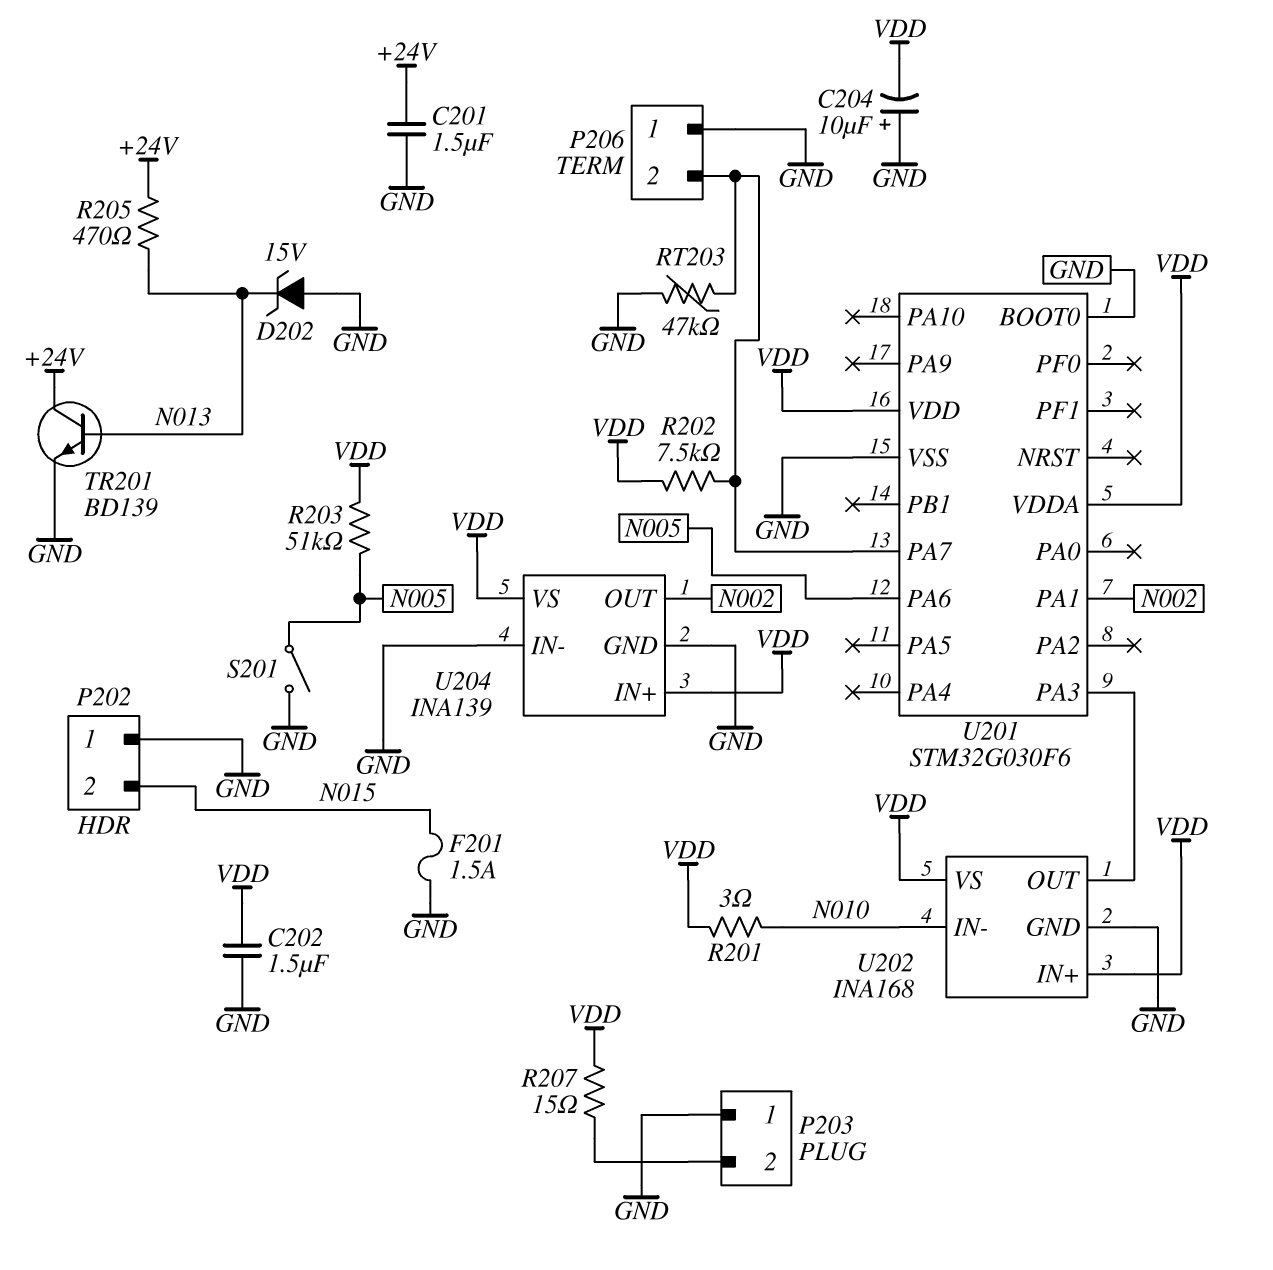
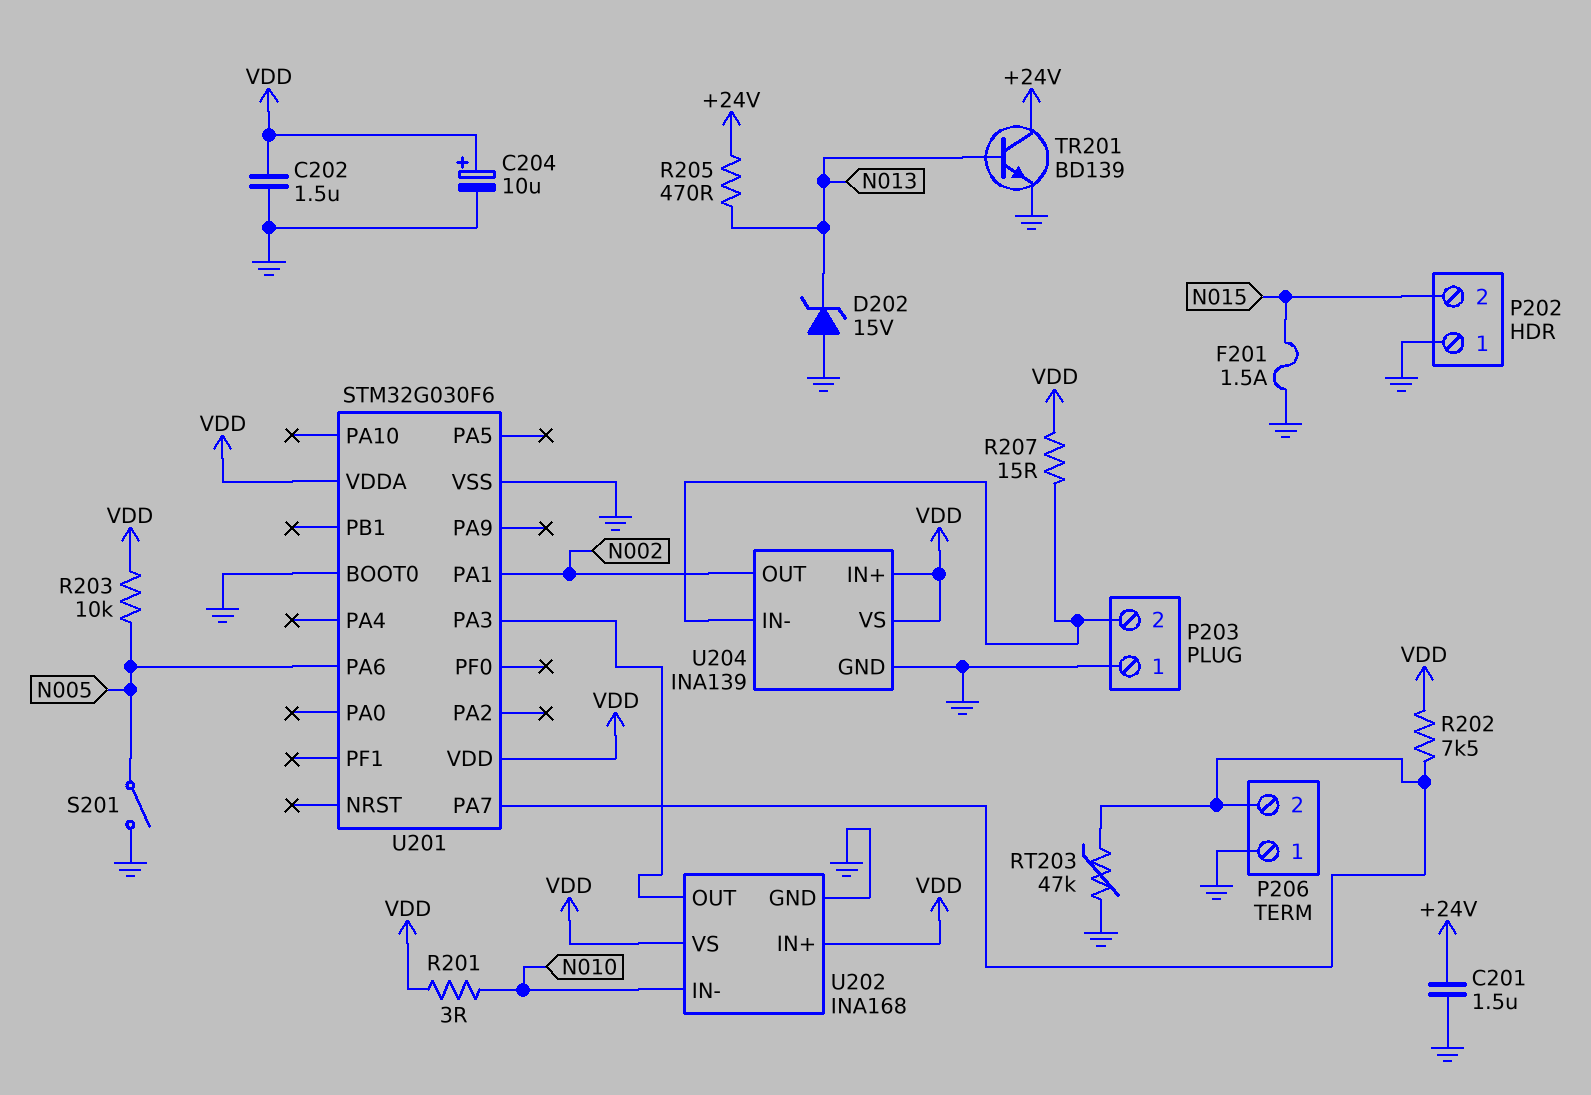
C204: 10uF (plus GND, minus VDD) -> 10uF (plus VDD, minus GND)
R203: 51k (N005, VDD) -> 10k (N005, VDD)
U204 pin IN-: GND -> P203/2

